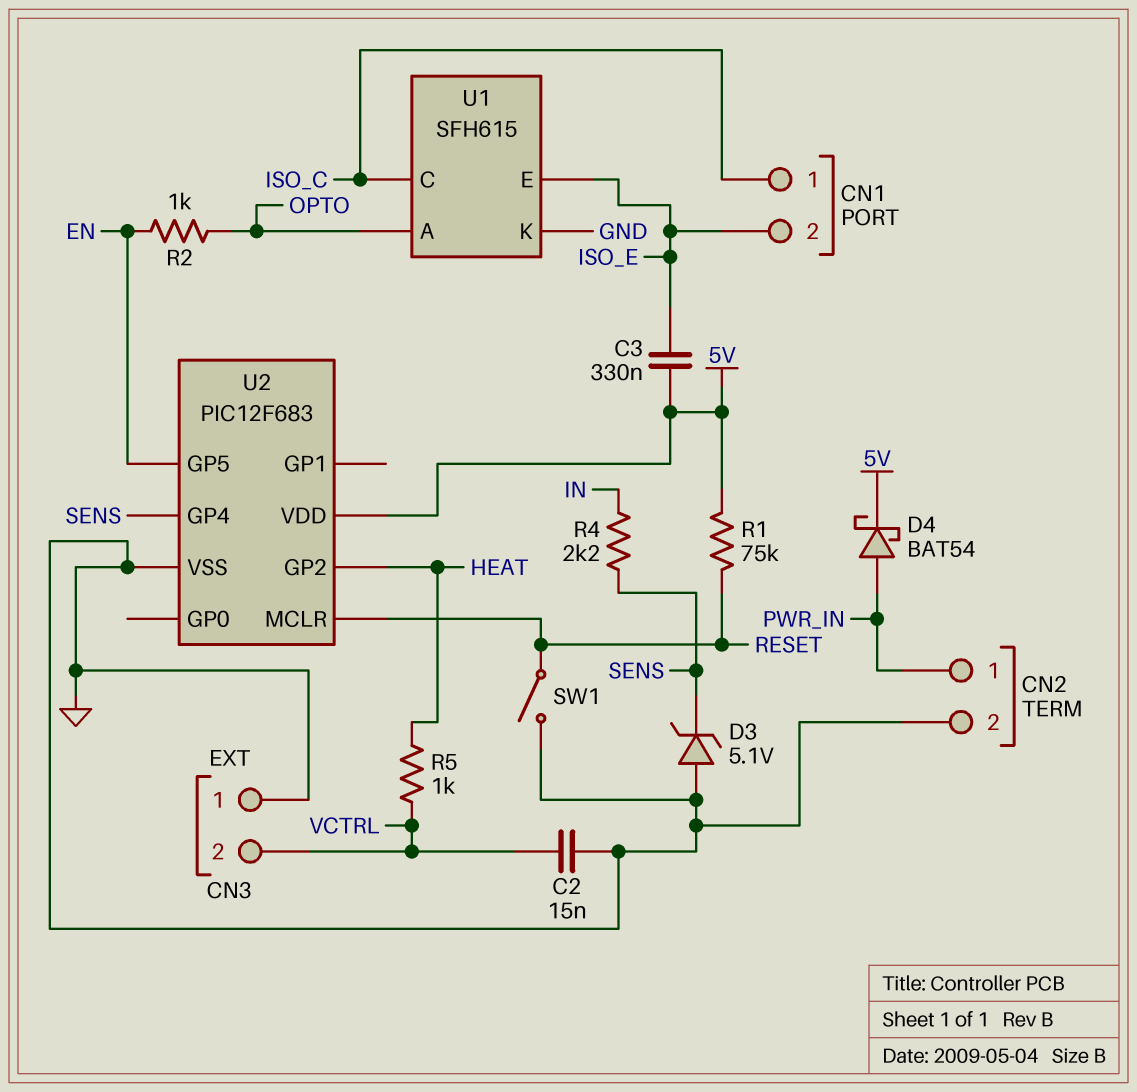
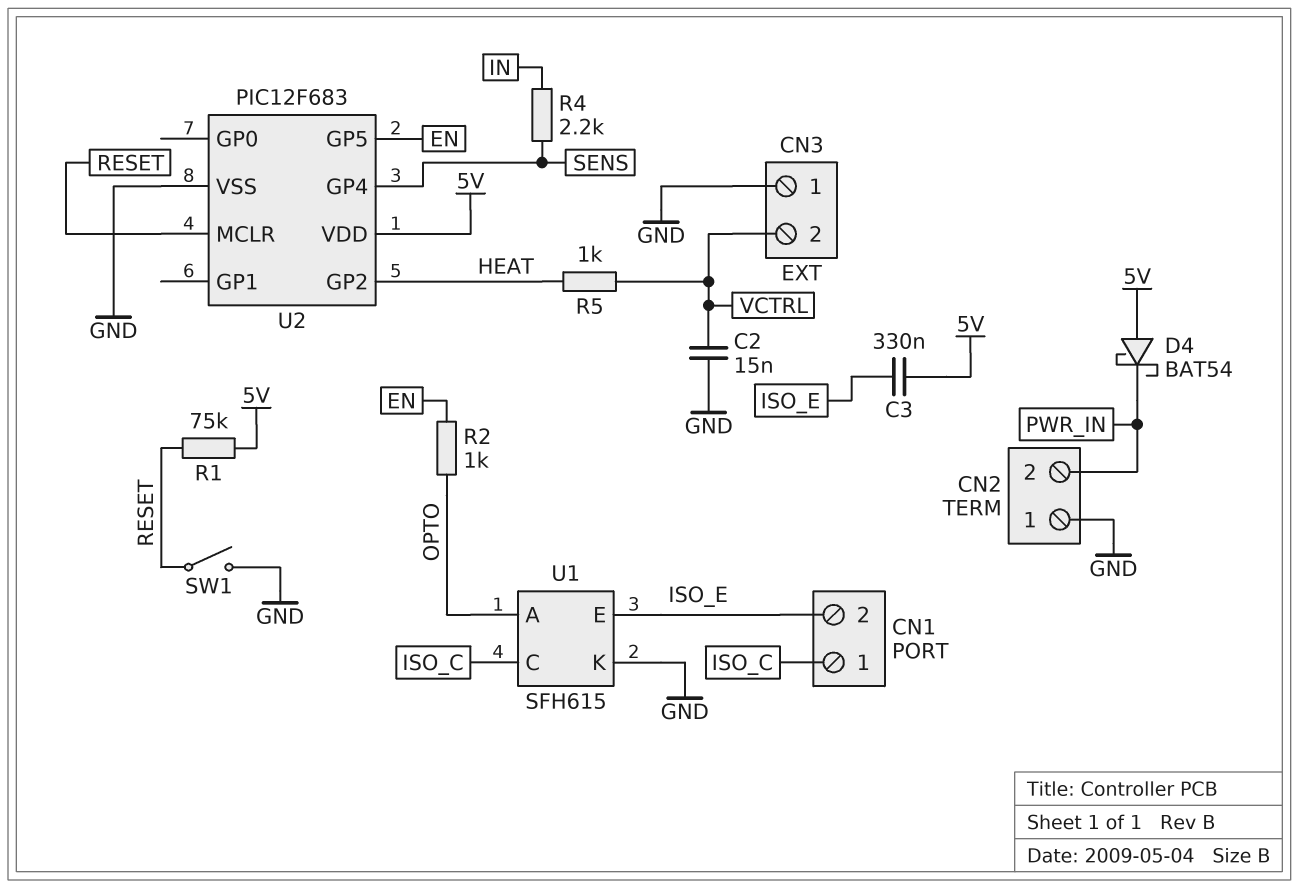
CN2 pin 1: PWR_IN -> GND
CN2 pin 2: GND -> PWR_IN
D3: zener 5.1V (A GND, K SENS) -> none
D4: schottky BAT54 (A PWR_IN, K 5V) -> schottky BAT54 (A 5V, K PWR_IN)

